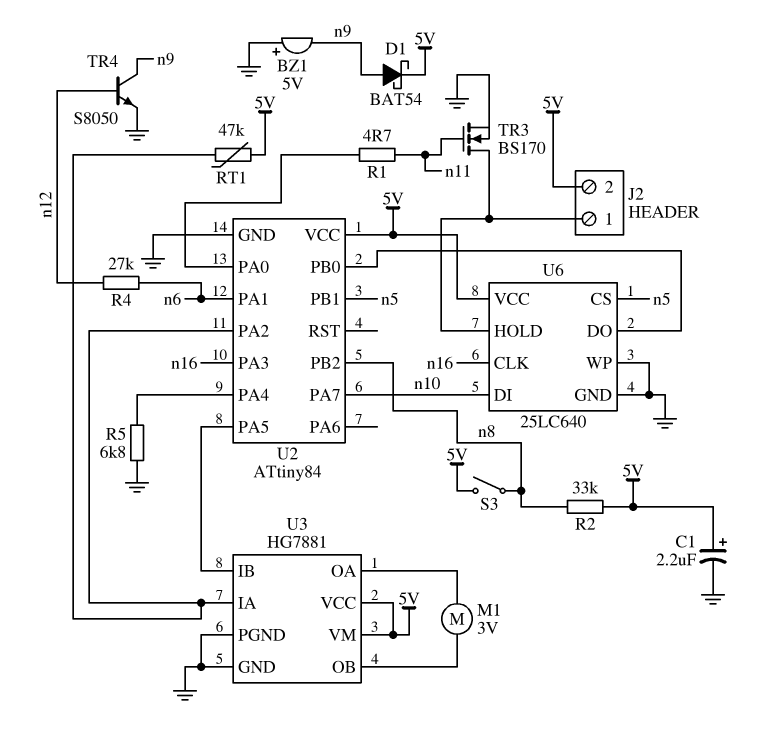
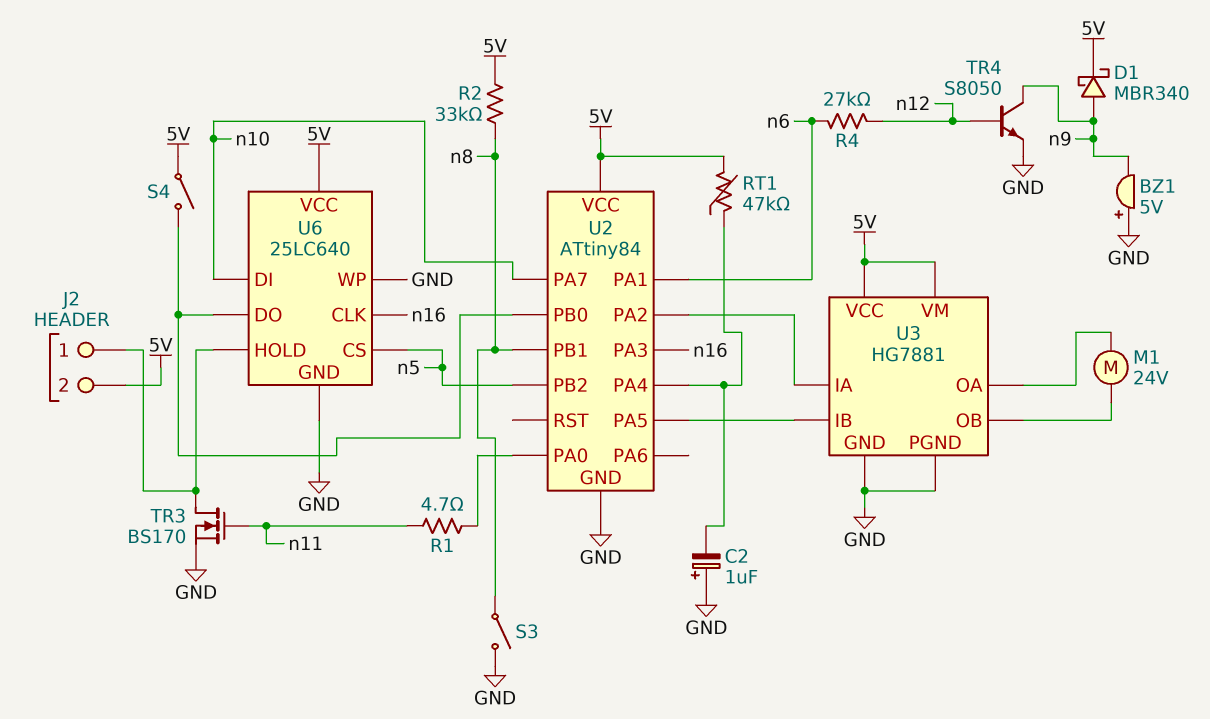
C1: 2.2uF (plus 5V, minus GND) -> none
C2: none -> 1uF (plus GND, minus U2/PA4)
D1: schottky BAT54 (A n9, K 5V) -> schottky MBR340 (A n9, K 5V)
M1: motor 3V (U3/OA, U3/OB) -> motor 24V (U3/OA, U3/OB)
R5: 6.8k (GND, U2/PA4) -> none
RT1: 47k (5V, U2/PA2) -> 47k (5V, U2/PA4)
S3: switch (5V, n8) -> switch (GND, n8)
S4: none -> switch (5V, U2/PB0)
U2 pin PB1: n5 -> n8
U2 pin PB2: n8 -> n5

